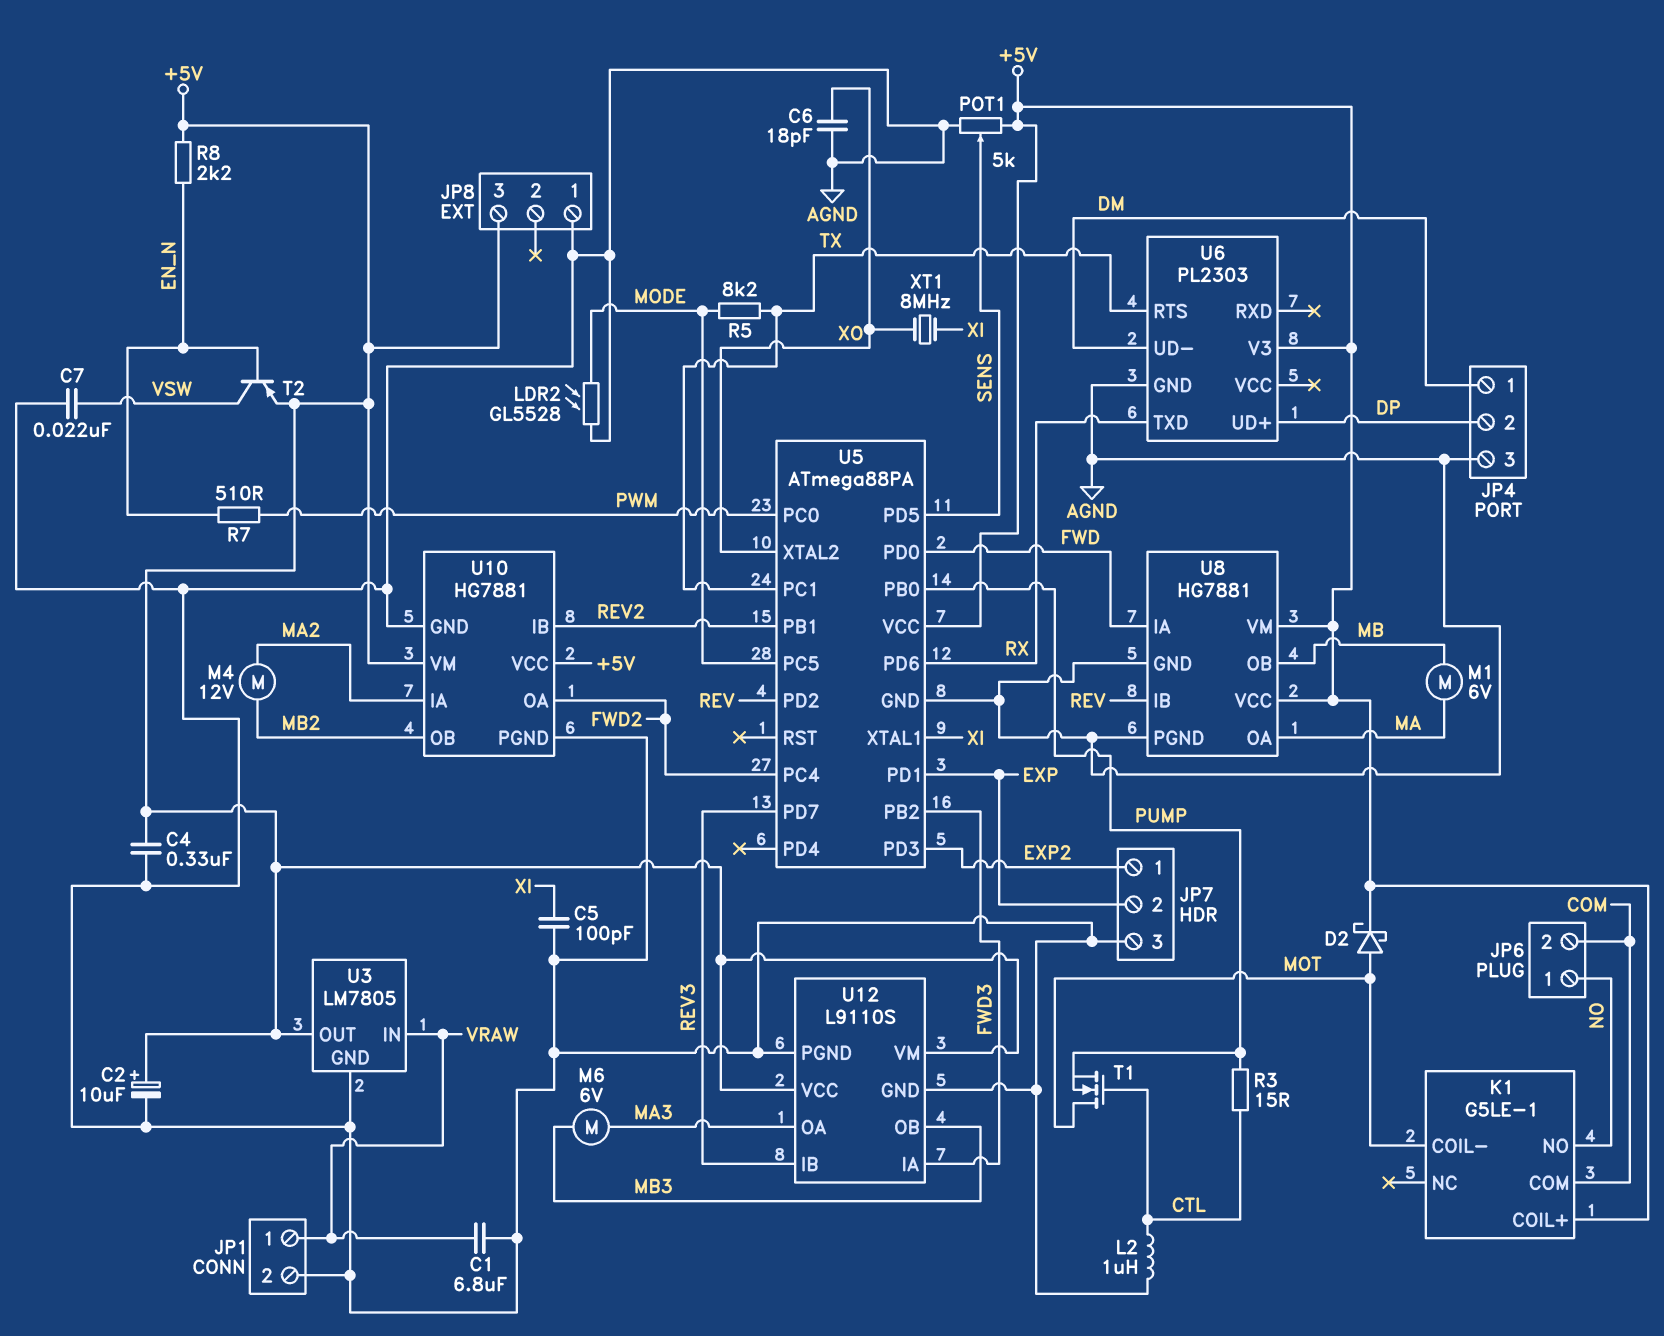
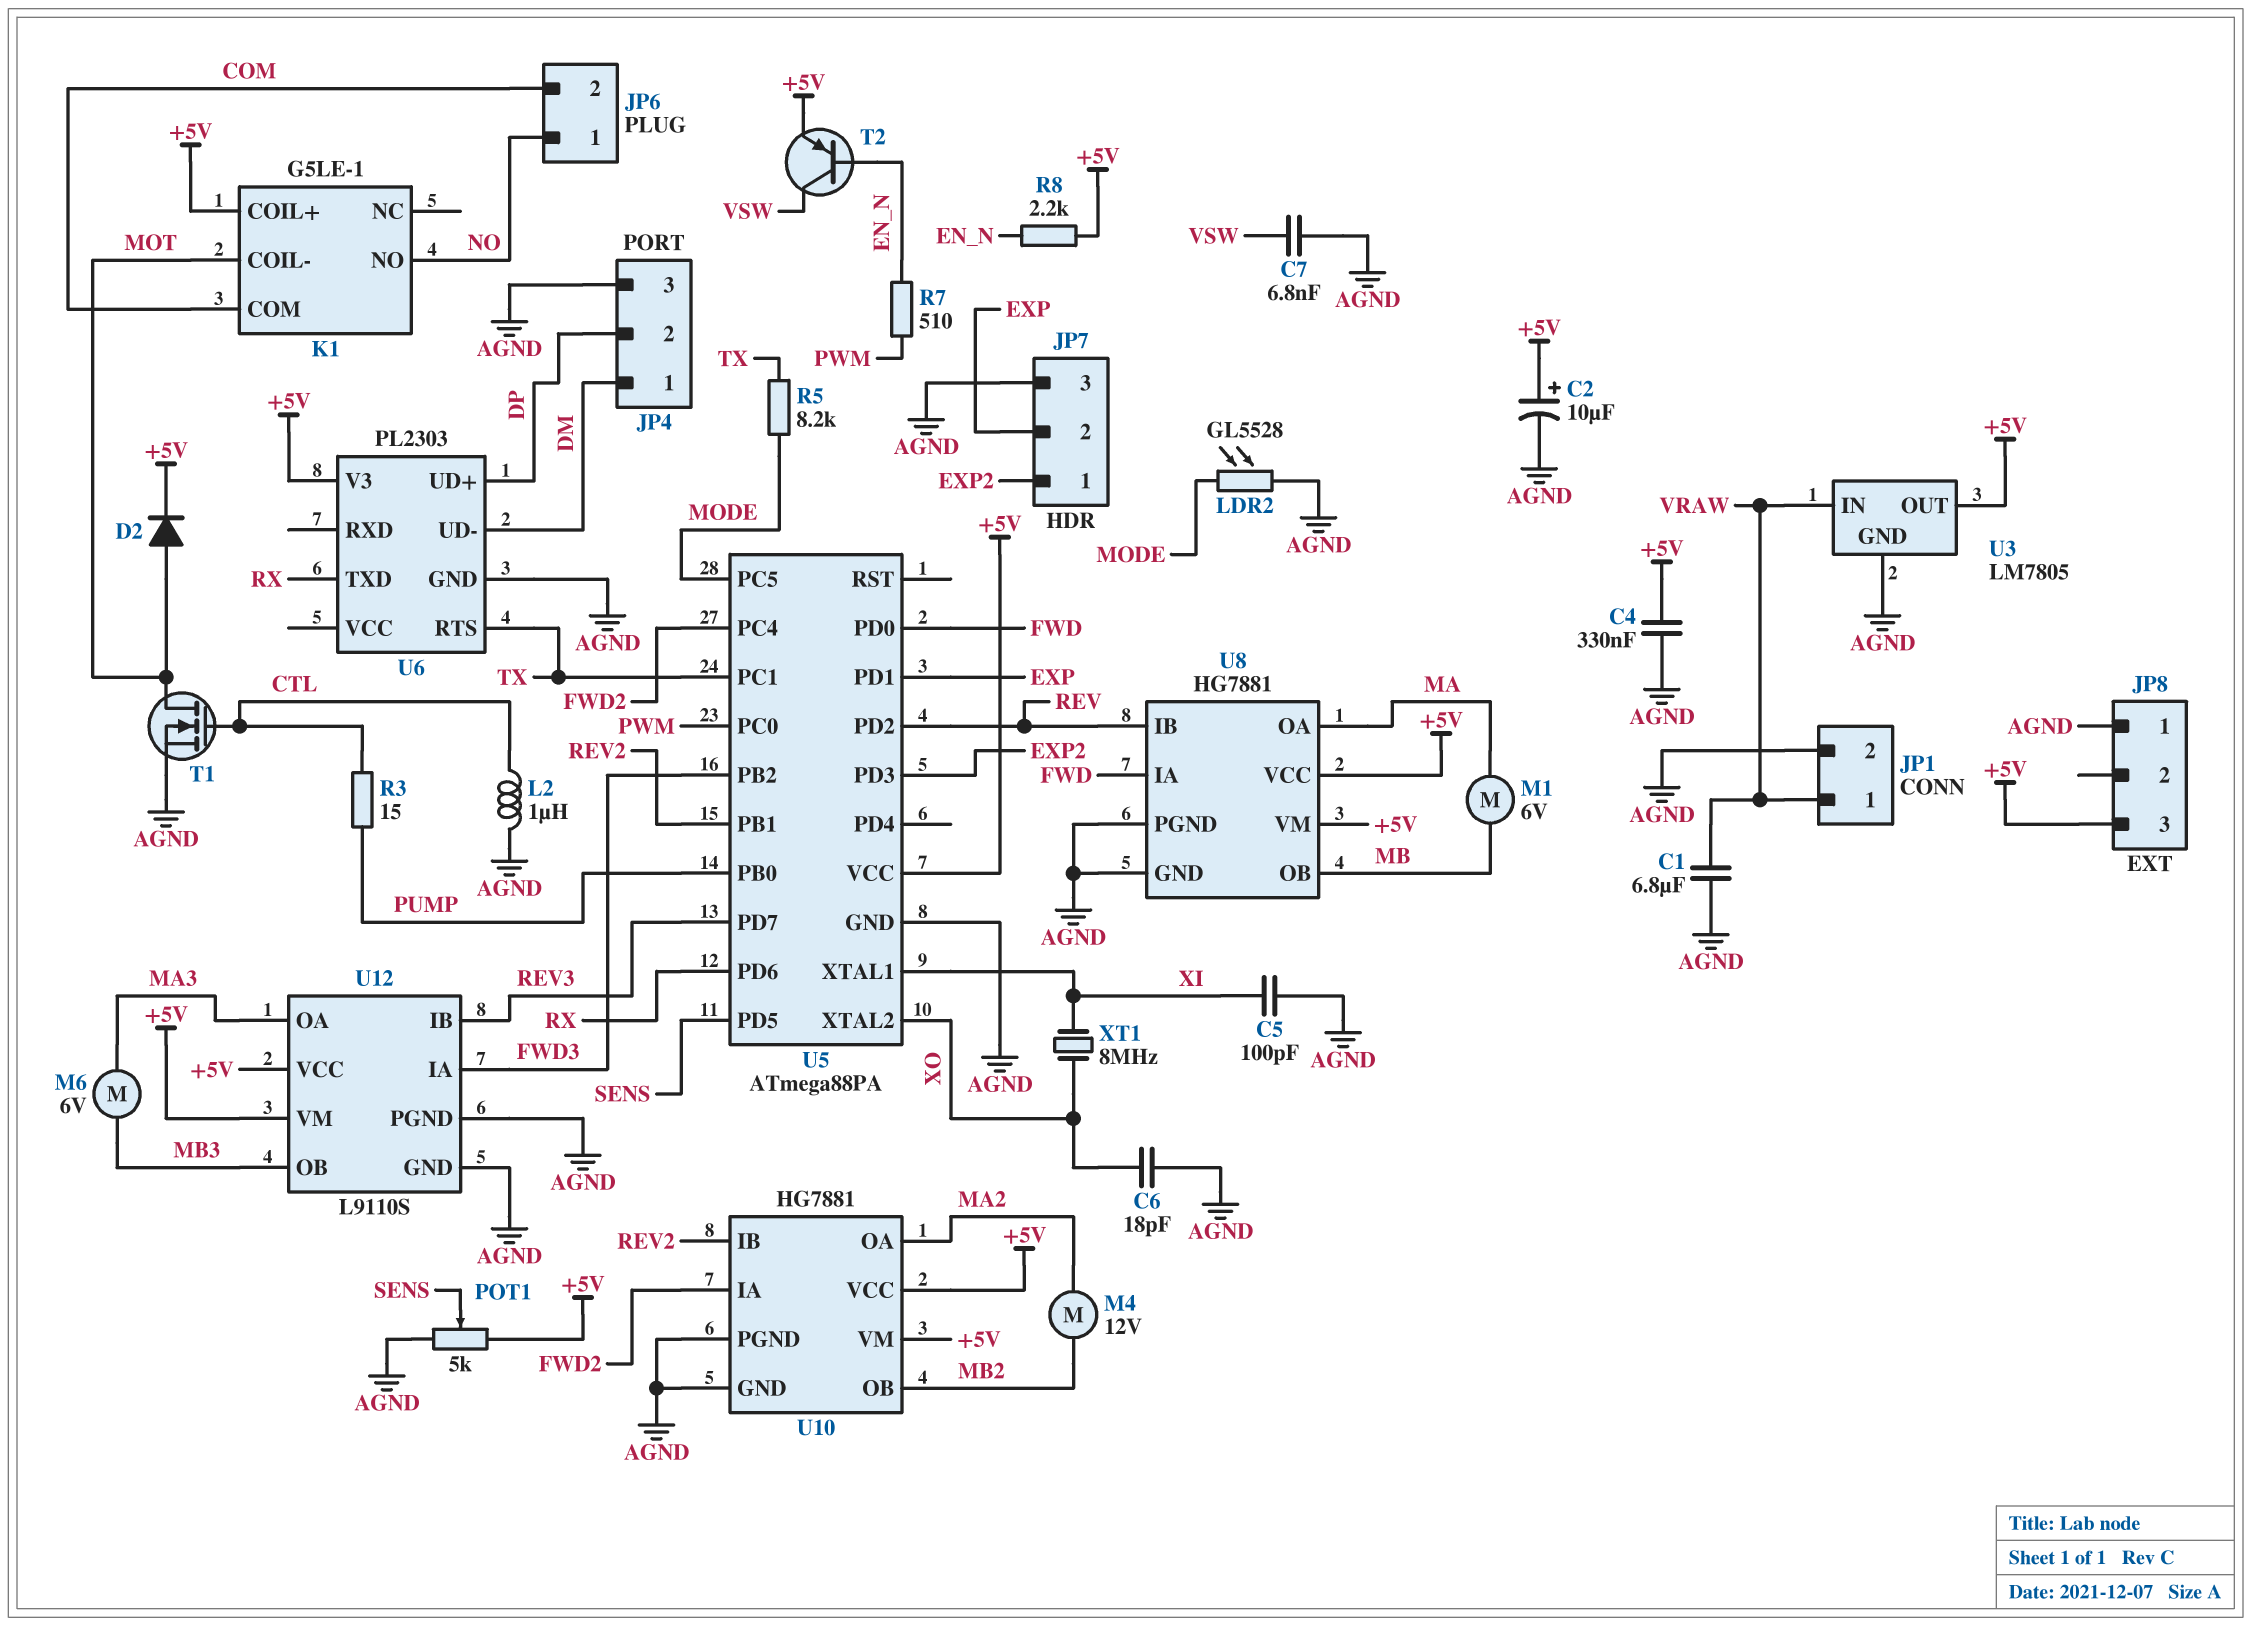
C7: 22nF (AGND, VSW) -> 6.8nF (AGND, VSW)
D2: schottky (A MOT, K +5V) -> diode (A MOT, K +5V)
T1: NMOS (G CTL, D MOT, S PUMP) -> NMOS (G CTL, D MOT, S AGND)
U10 pin IA: MA2 -> FWD2
U10 pin OA: FWD2 -> MA2

